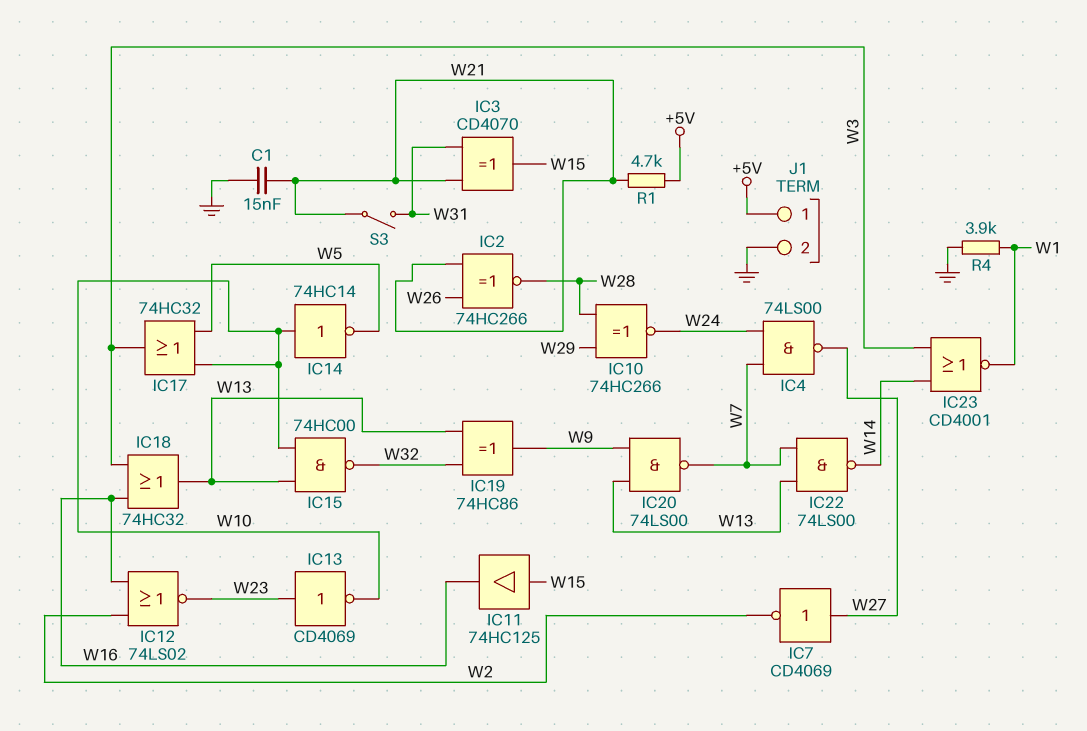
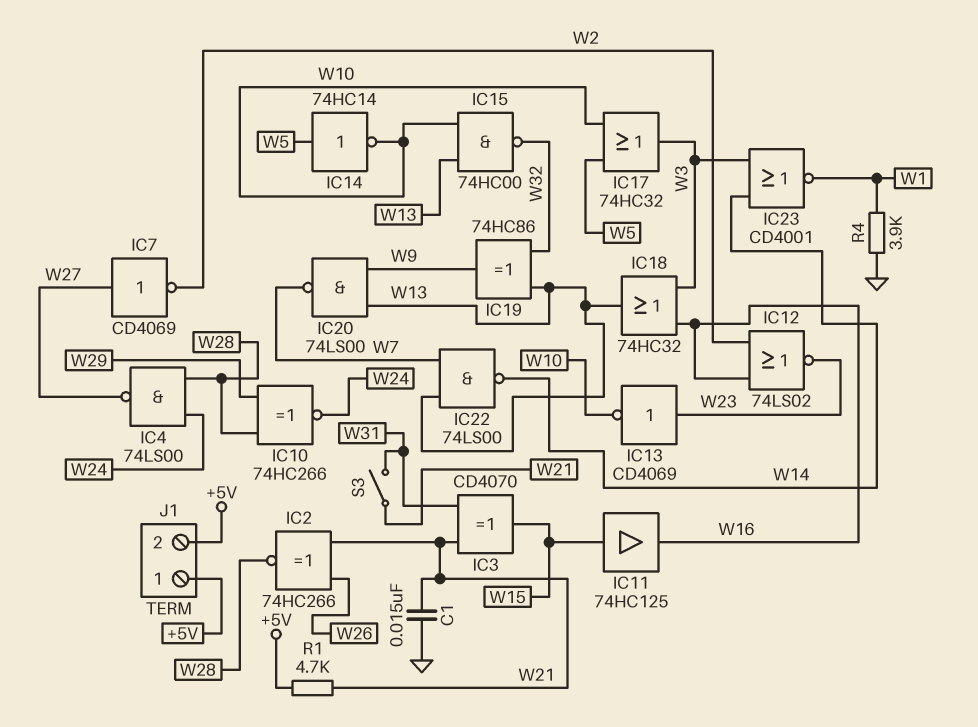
IC4: NAND 74LS00 (in W7, in W24, out W27) -> NAND 74LS00 (in W24, in W28, out W27)
IC14: NOT 74HC14 (in W10, out W5) -> NOT 74HC14 (in W5, out W10)
J1 pin 2: GND -> +5V

